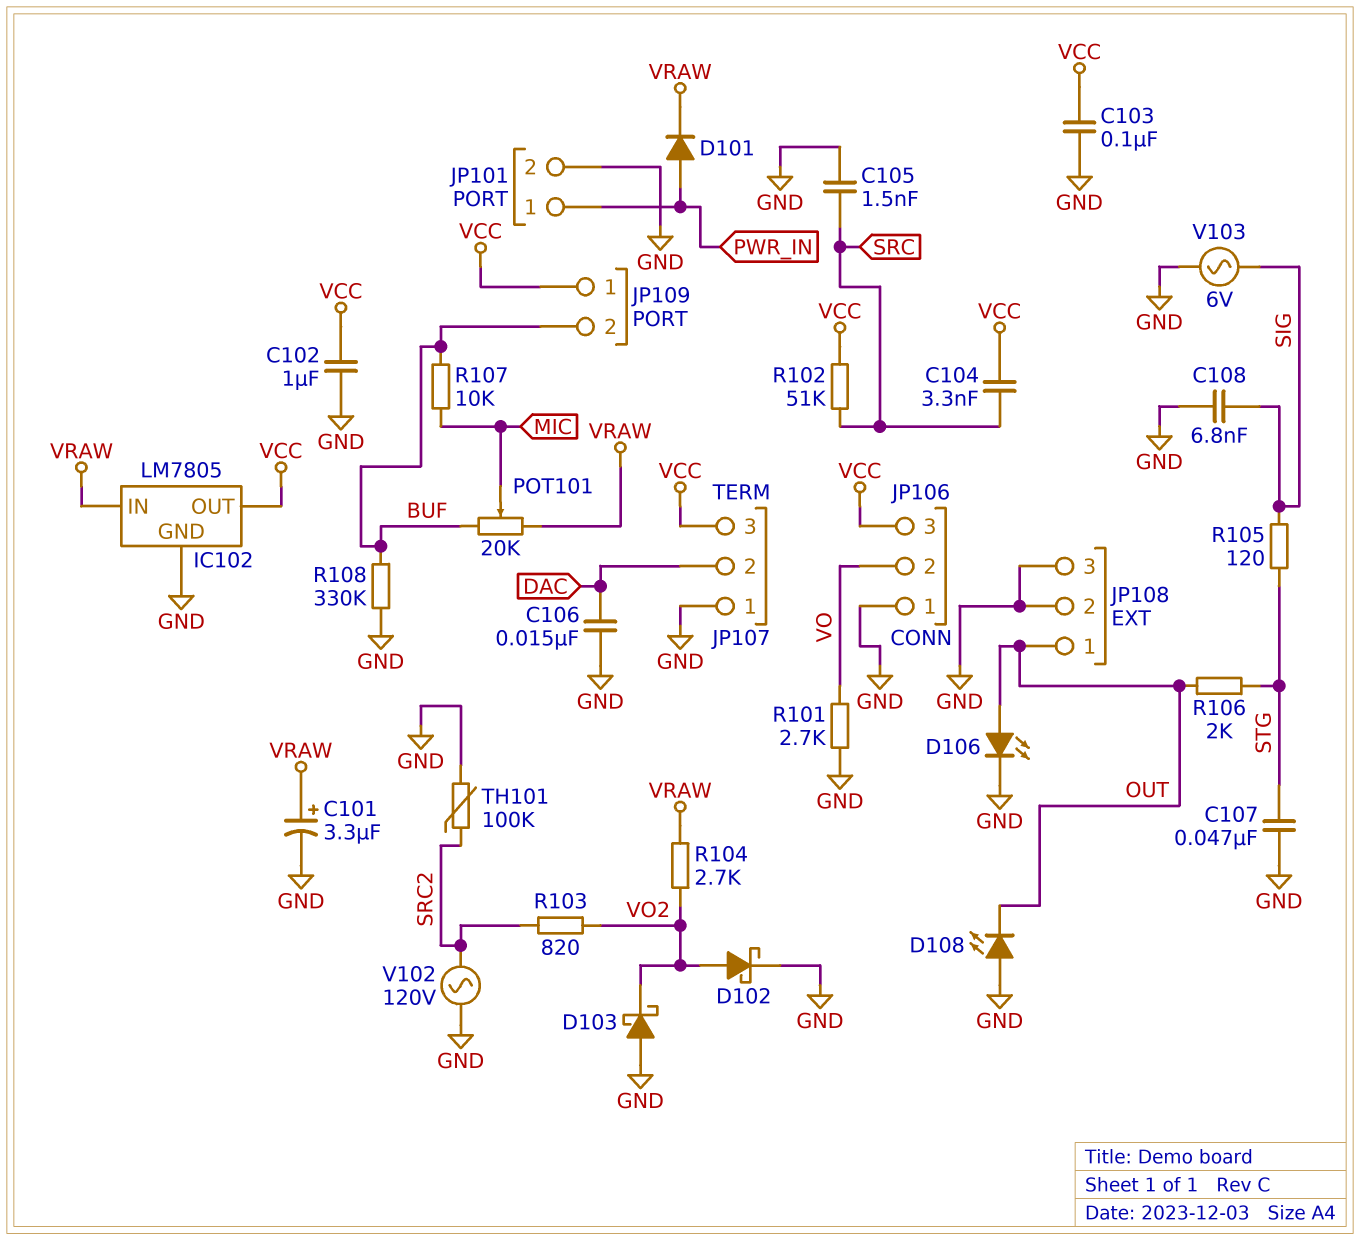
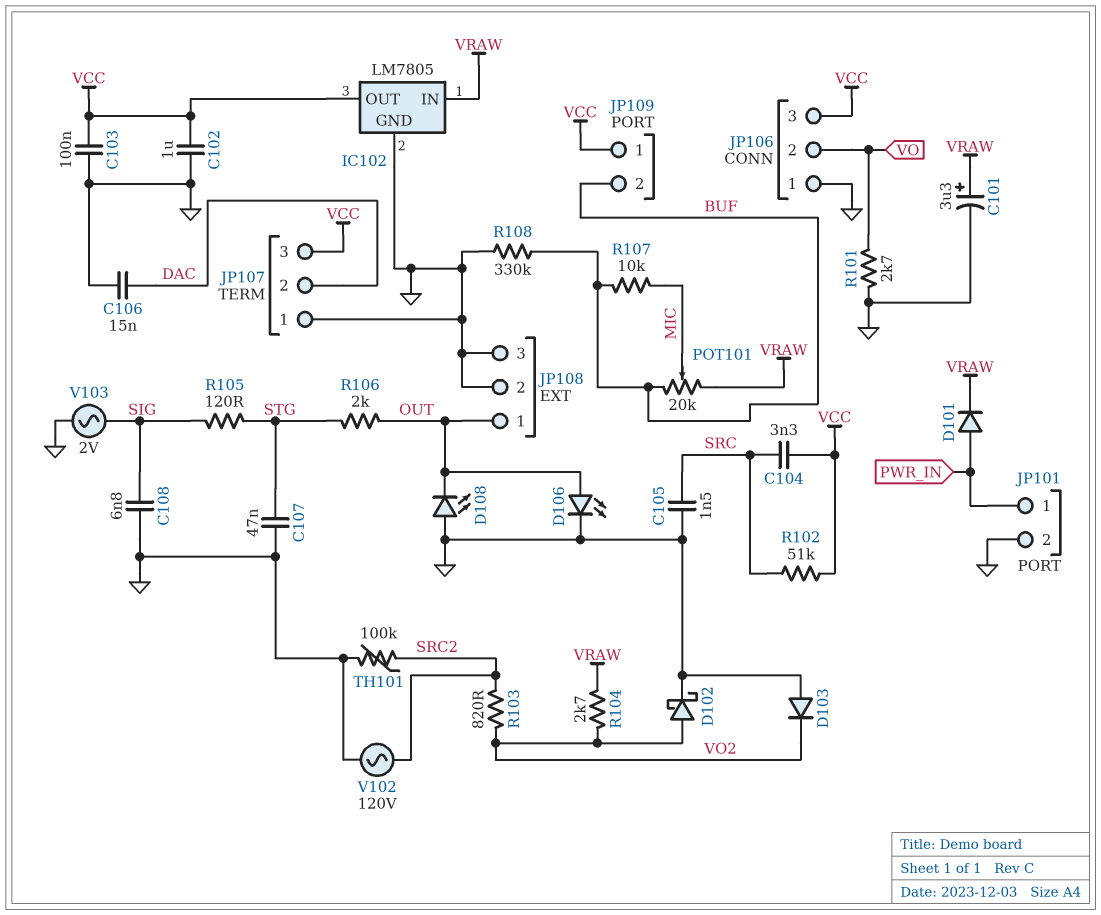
D103: schottky (A GND, K VO2) -> diode (A GND, K VO2)
V103: AC 6V (GND, SIG) -> AC 2V (GND, SIG)

